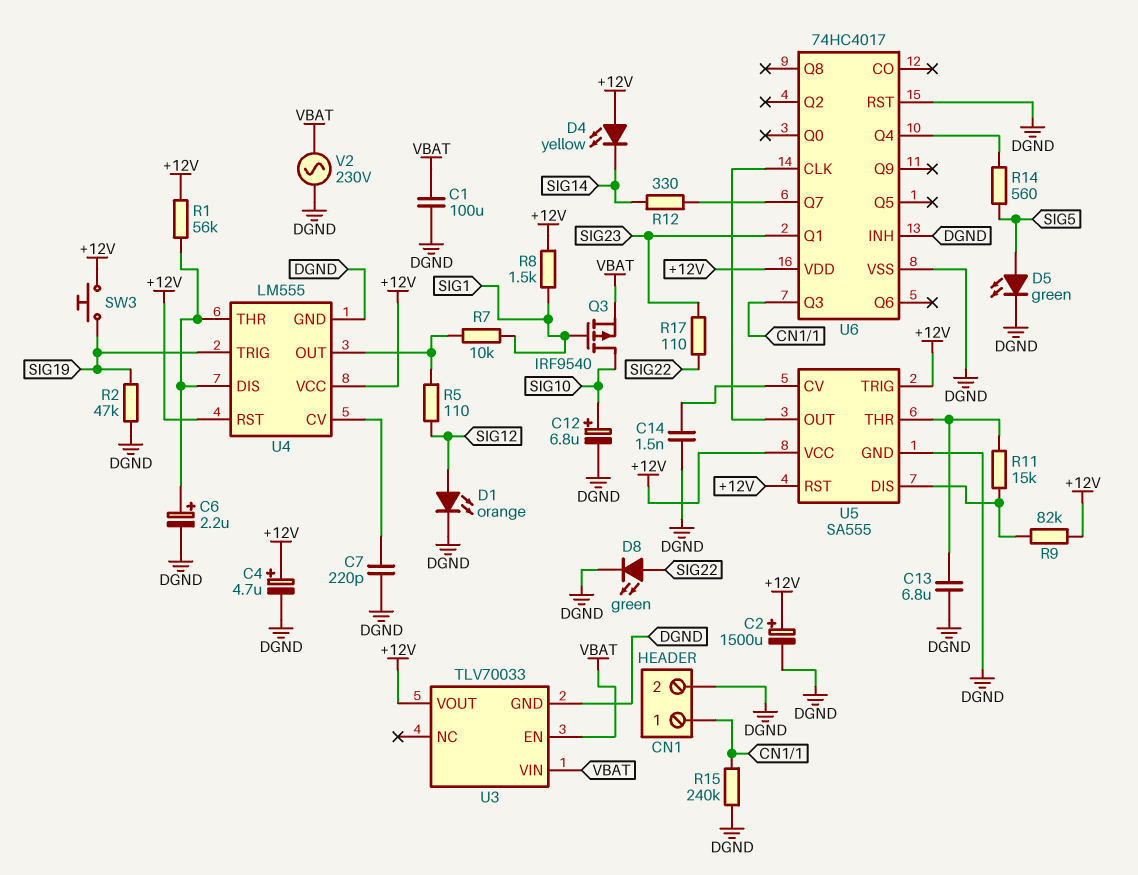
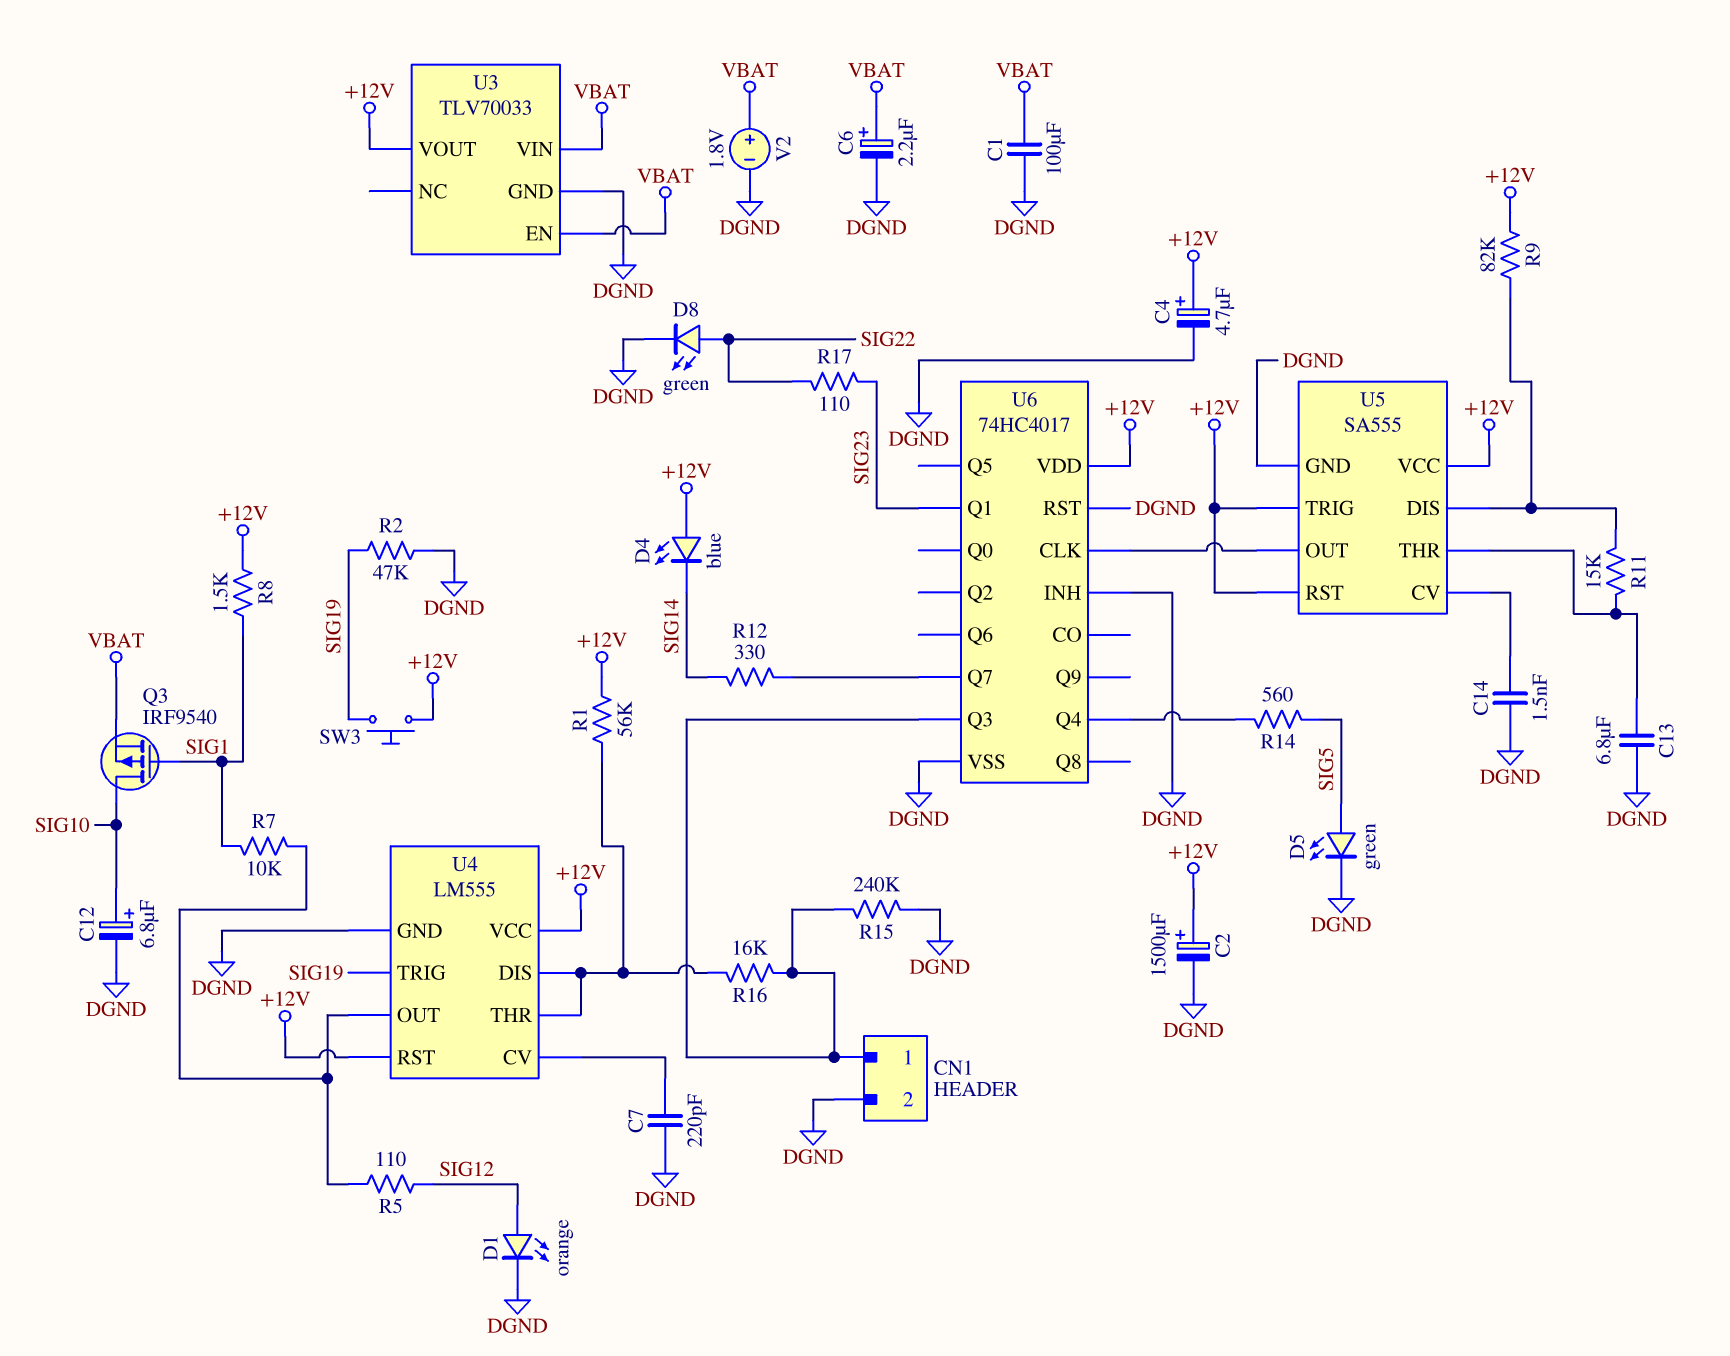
C6: 2.2uF (plus U4/DIS, minus DGND) -> 2.2uF (plus VBAT, minus DGND)
D4: LED yellow (A +12V, K SIG14) -> LED blue (A +12V, K SIG14)
R16: none -> 16k (CN1/1, U4/DIS)
V2: AC 230V (DGND, VBAT) -> 1.8V (plus VBAT, minus DGND)

